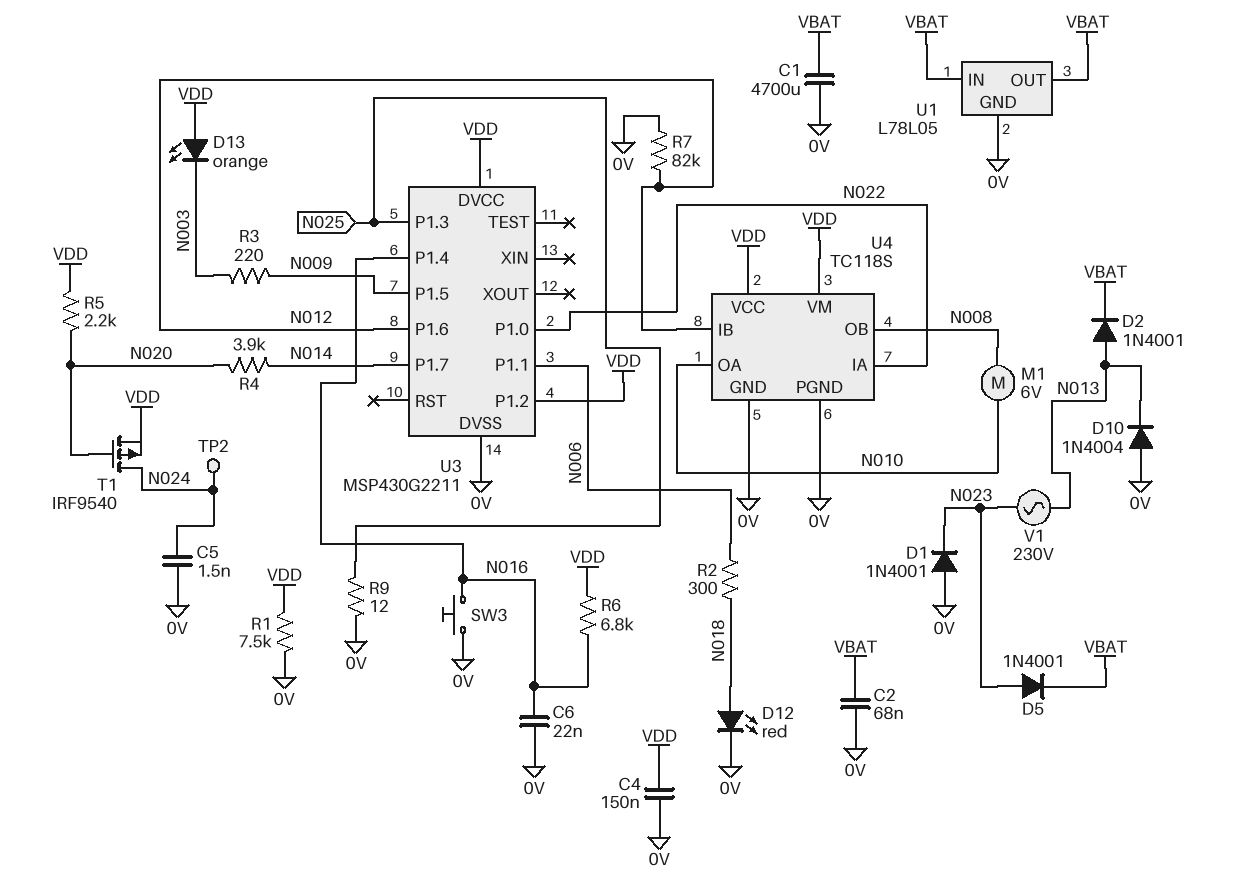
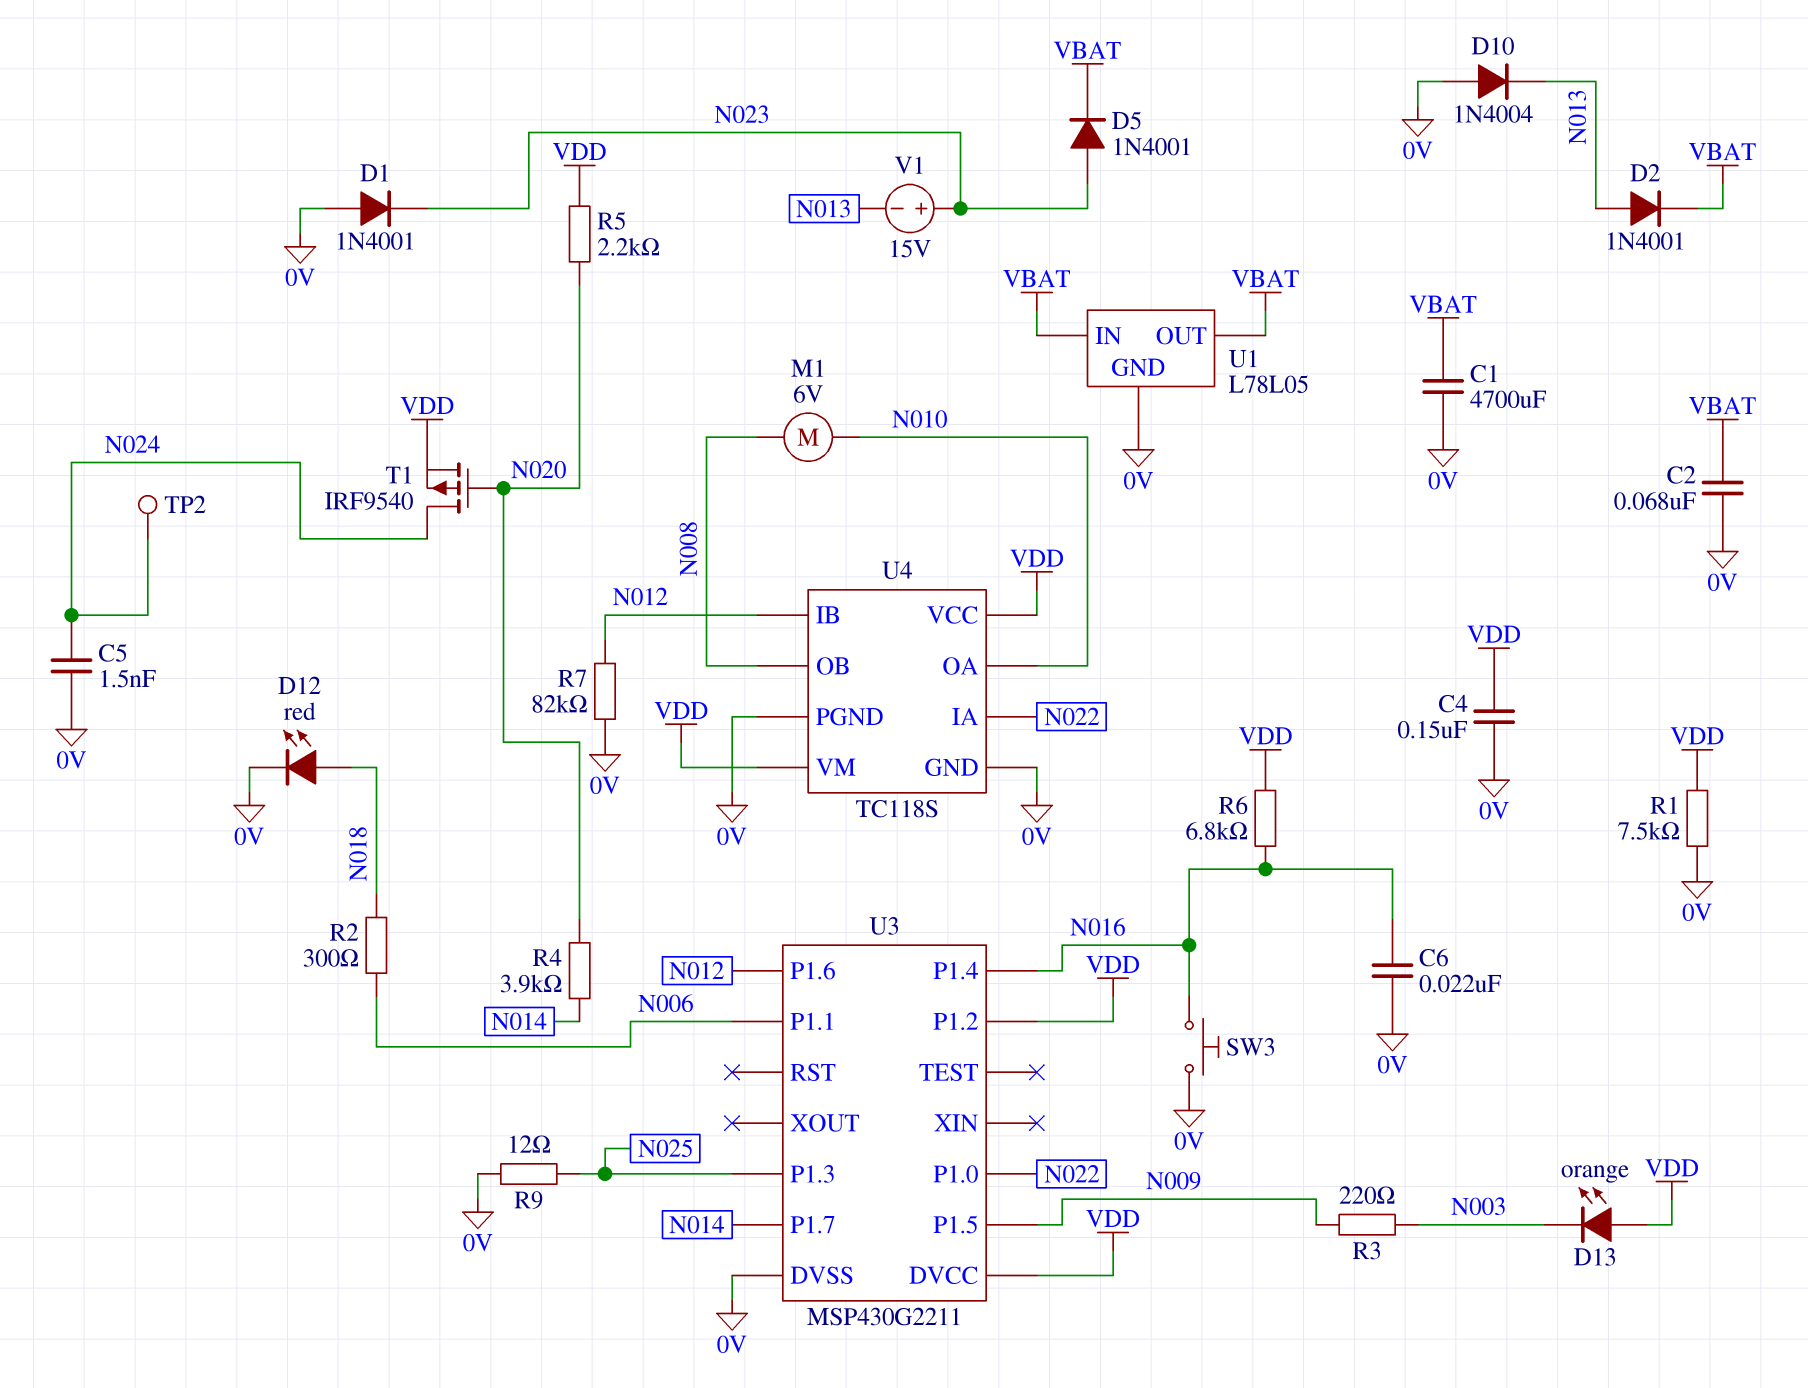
V1: AC 230V (N013, N023) -> 15V (plus N023, minus N013)

